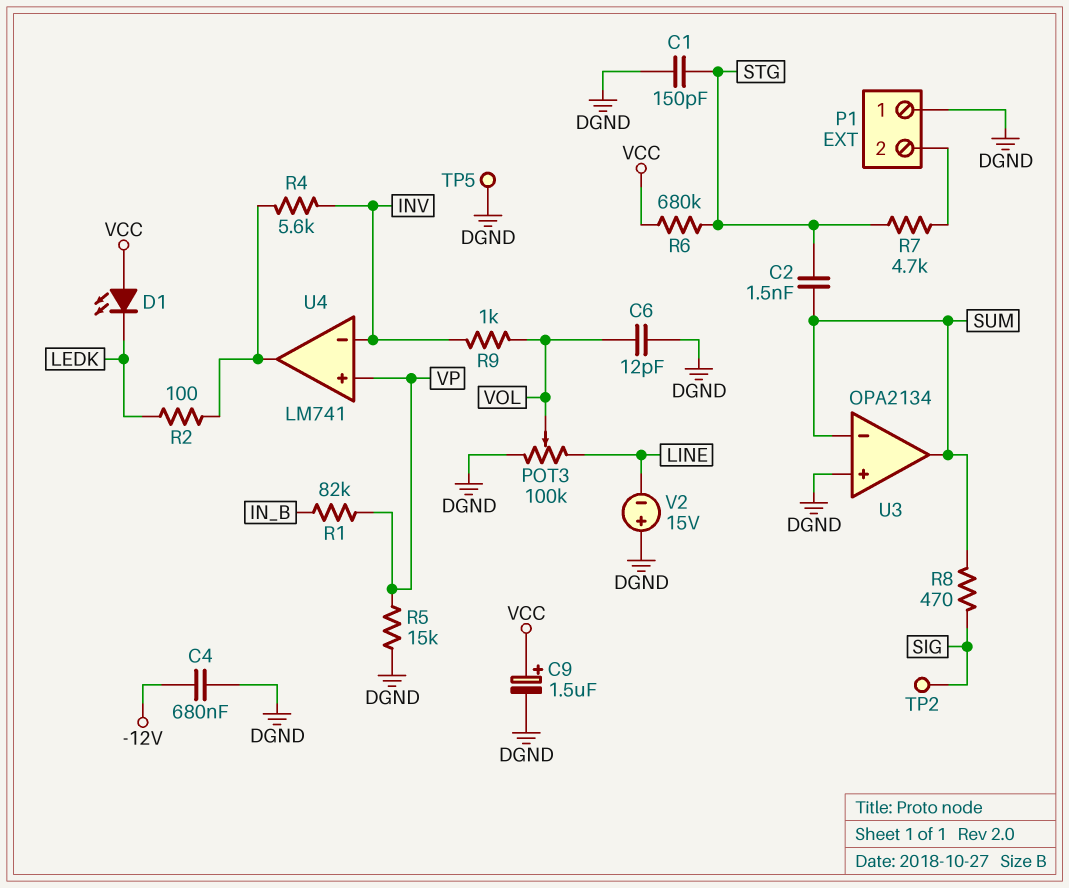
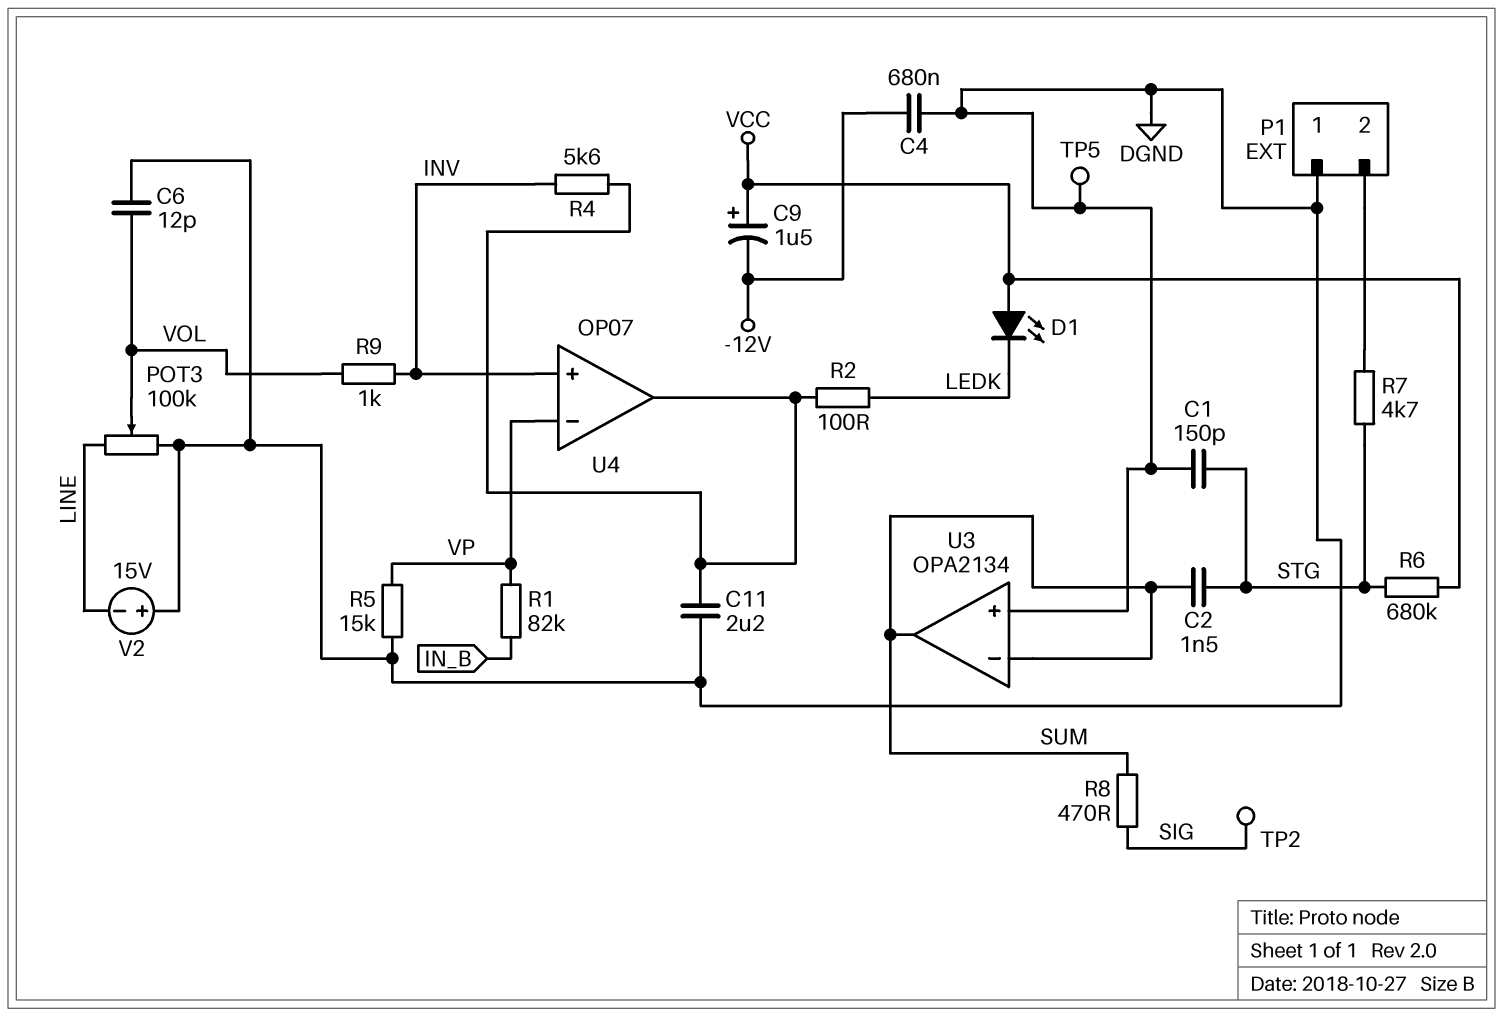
C9: 1.5uF (plus VCC, minus DGND) -> 1.5uF (plus VCC, minus -12V)
C11: none -> 2.2uF (DGND, U4/out)
U4: LM741 -> OP07
U4 pin in+: VP -> INV
U4 pin in-: INV -> VP

